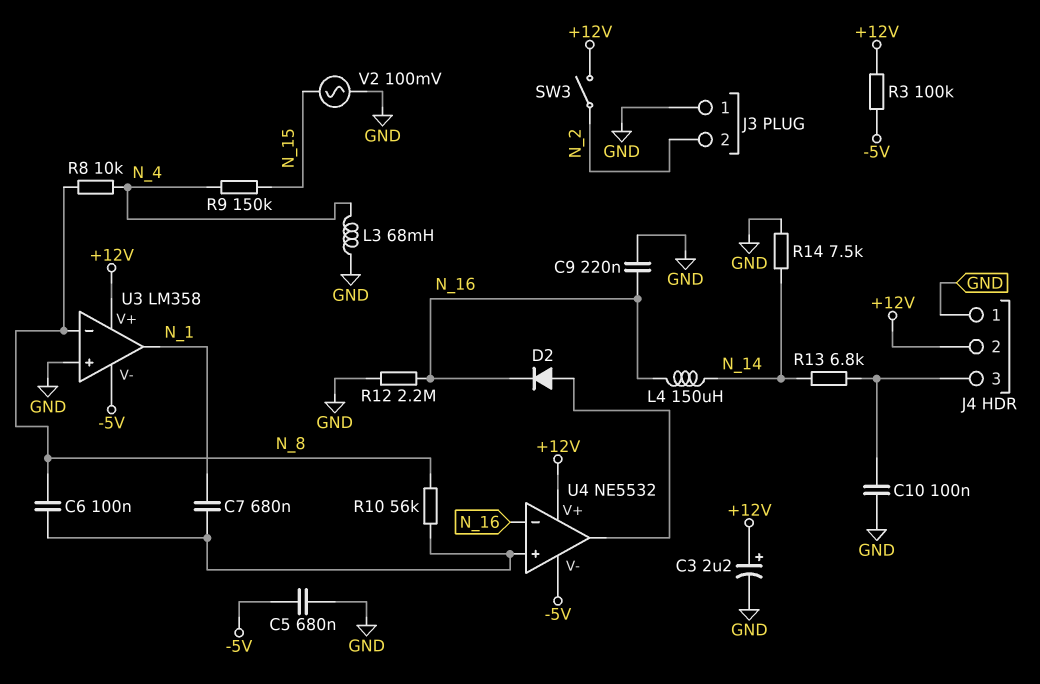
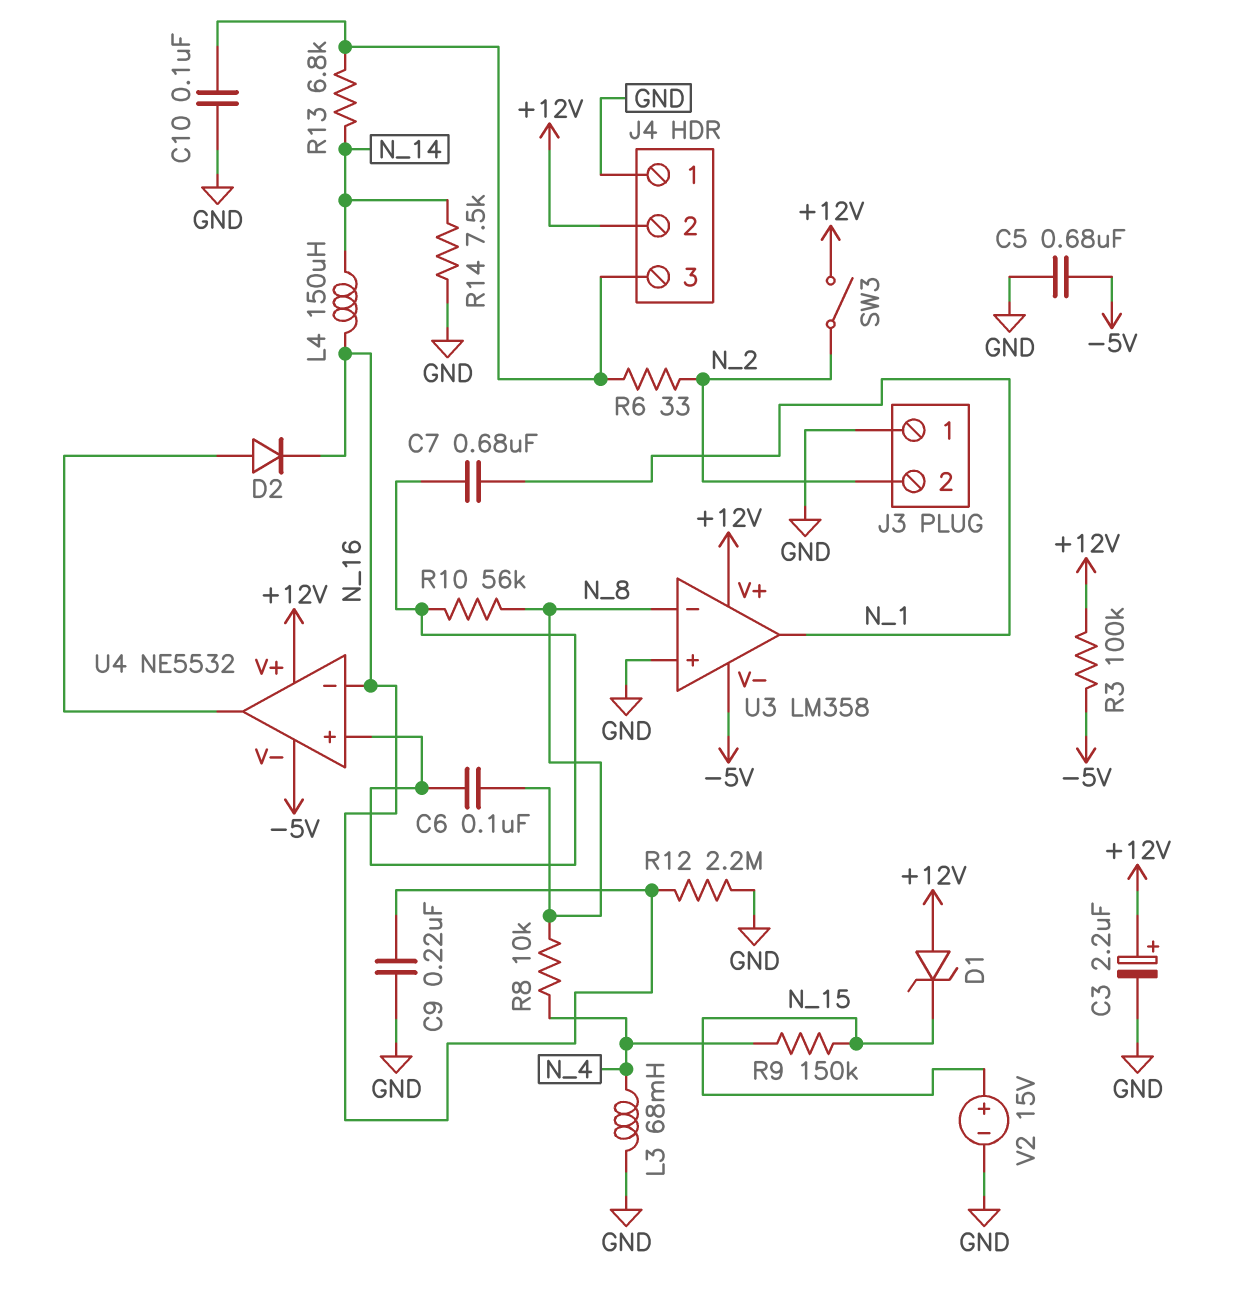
D1: none -> zener (A +12V, K N_15)
R6: none -> 33 (J4/3, N_2)
V2: AC 100mV (GND, N_15) -> 15V (plus N_15, minus GND)

